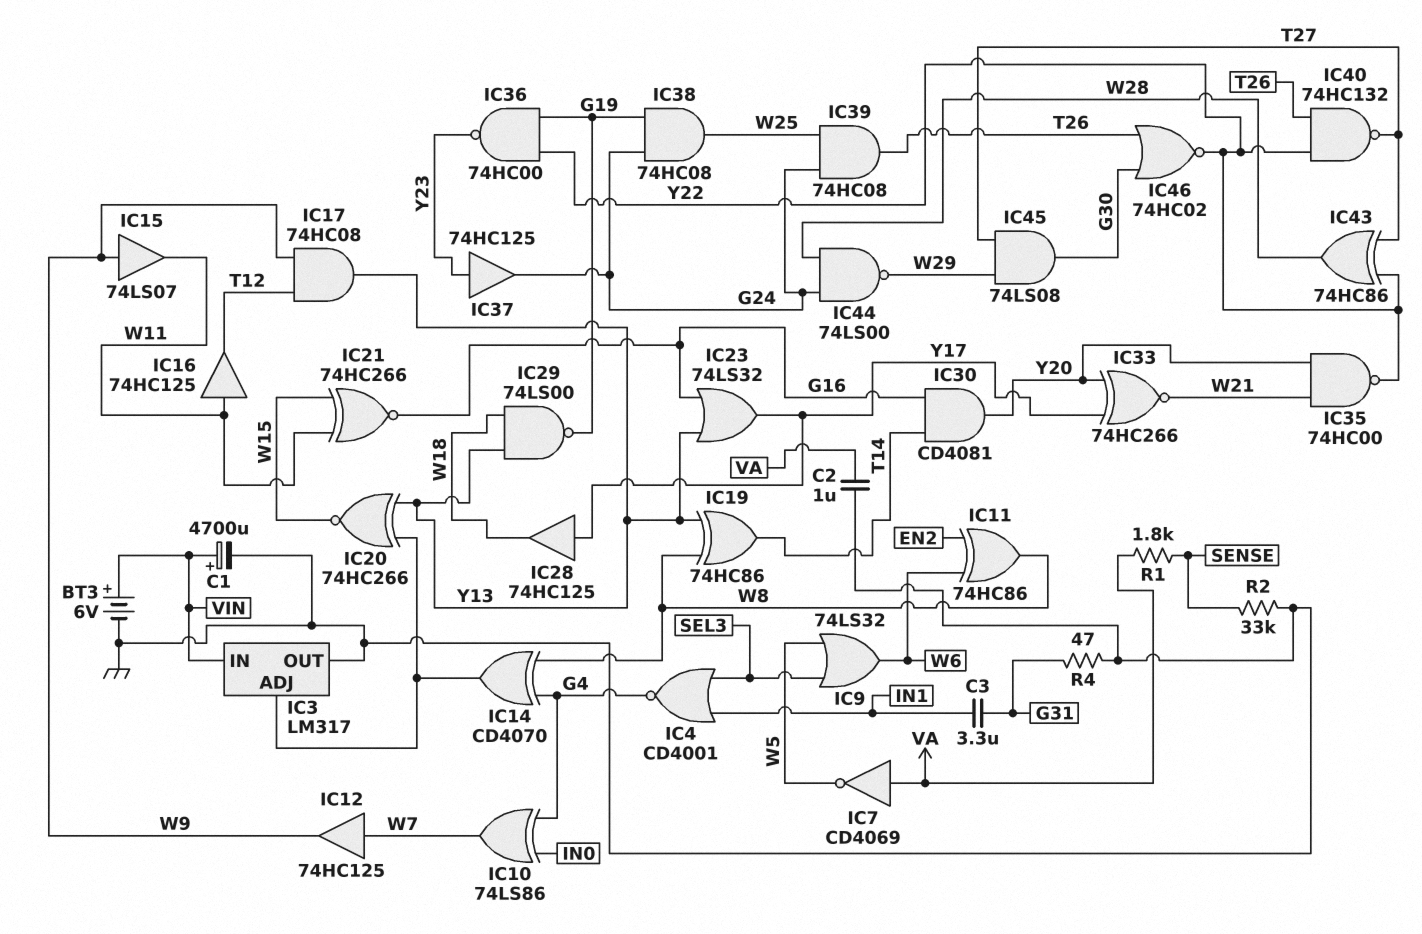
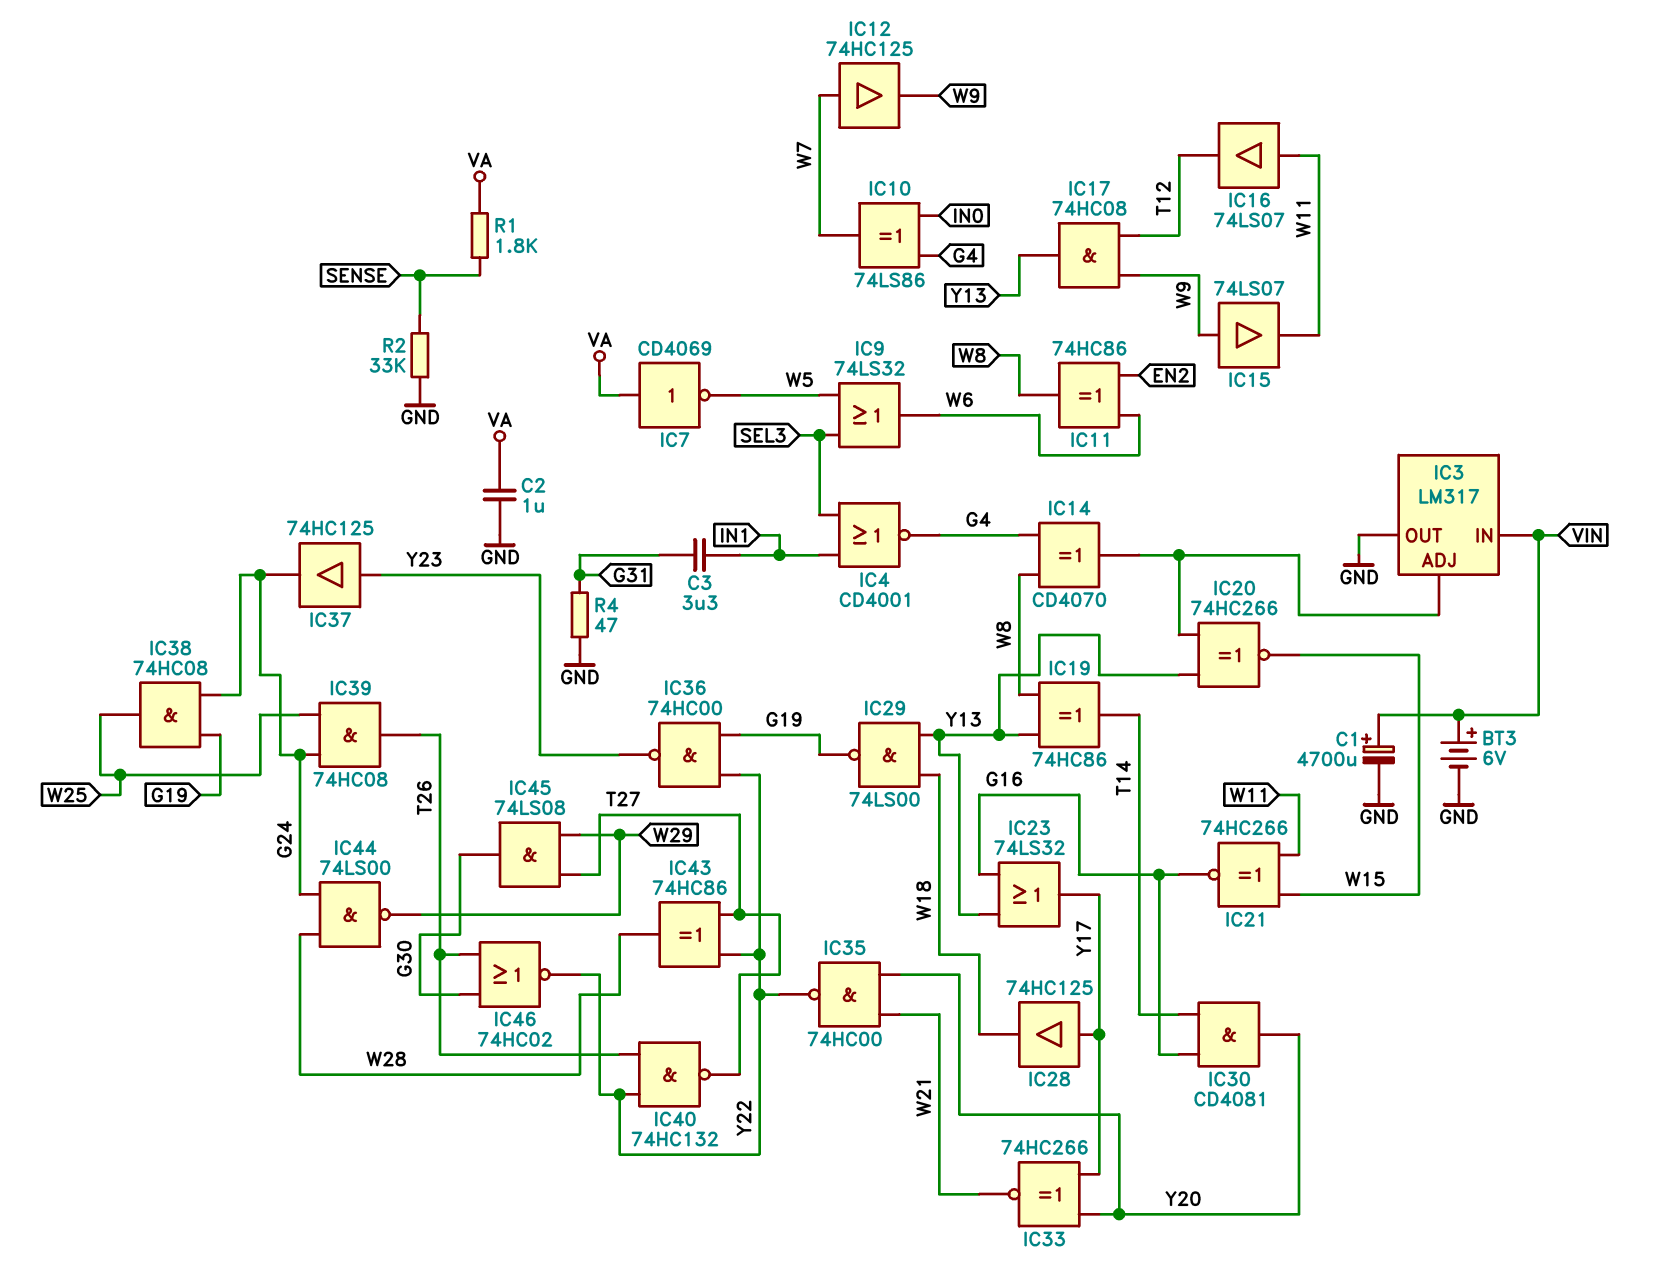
IC16: buffer 74HC125 (in W11, out T12) -> buffer 74LS07 (in W11, out T12)

